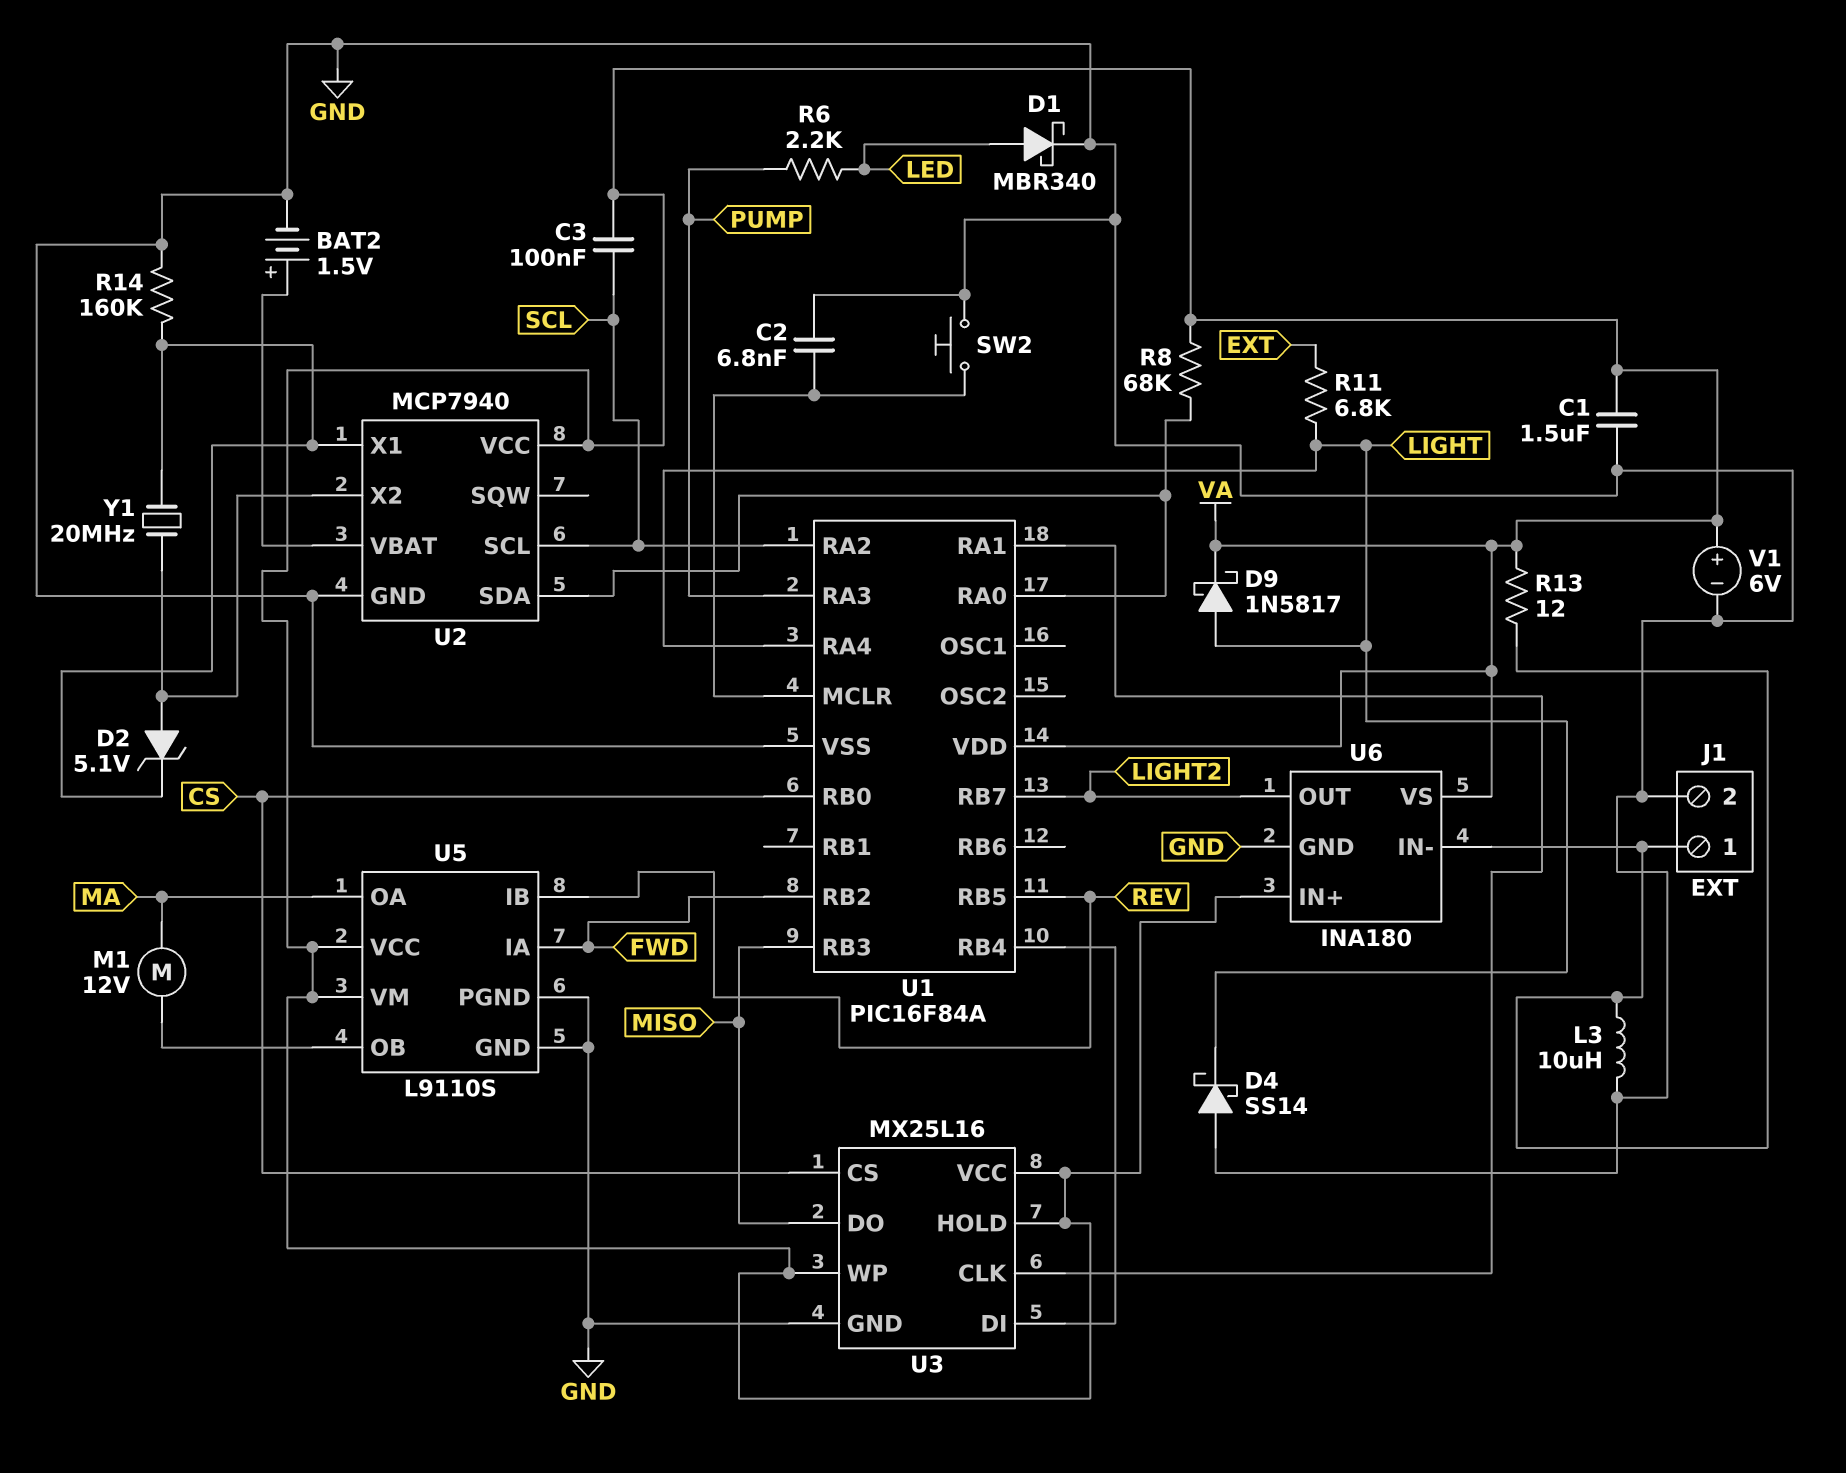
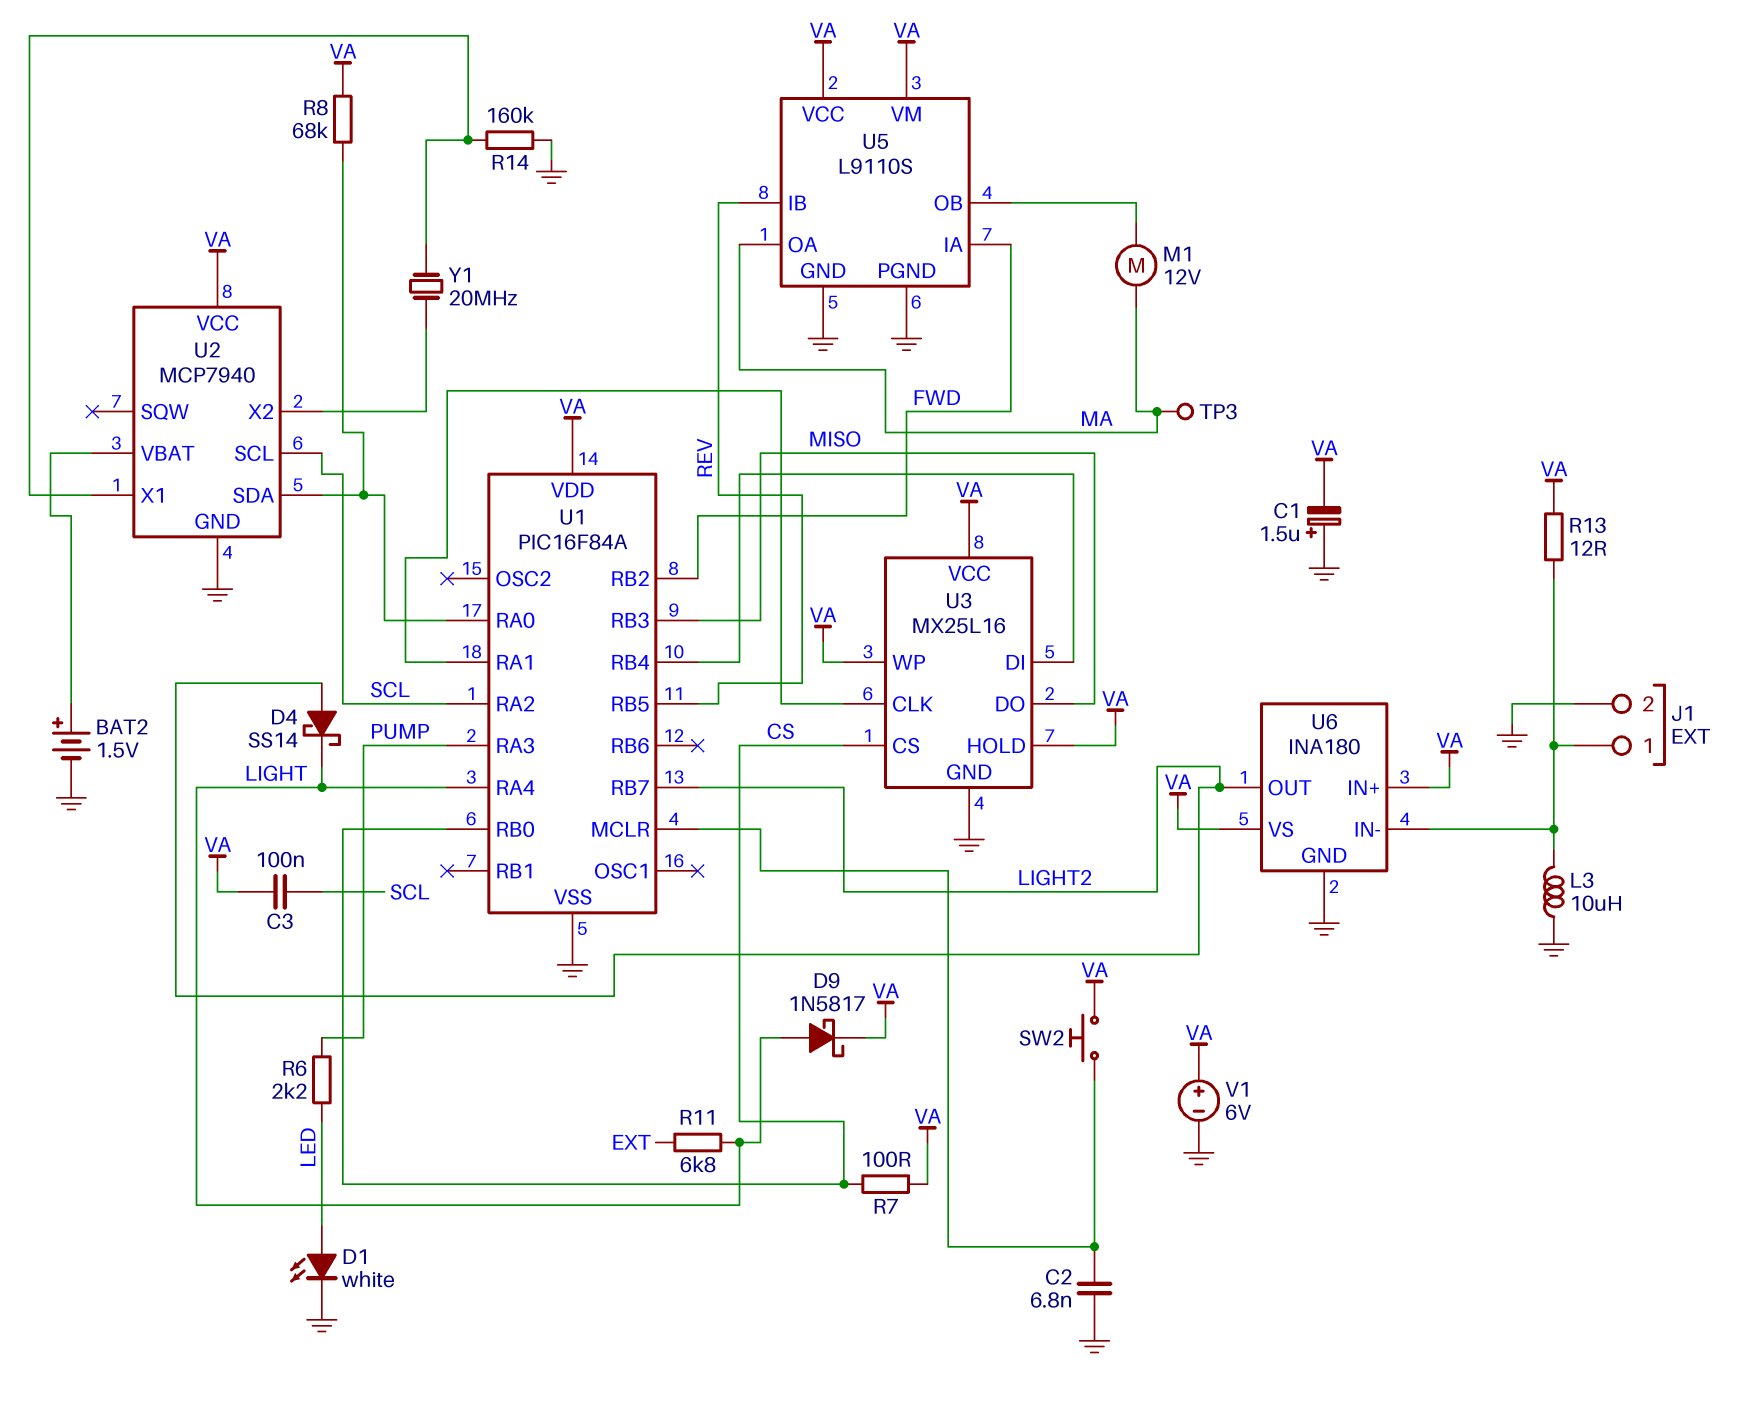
C1: 1.5uF (GND, VA) -> 1.5uF (plus GND, minus VA)
D1: schottky MBR340 (A LED, K GND) -> LED white (A LED, K GND)
D2: zener 5.1V (A U2/X2, K U2/X1) -> none
D4: schottky SS14 (A GND, K LIGHT) -> schottky SS14 (A LIGHT2, K LIGHT)
R7: none -> 100 (CS, VA)
SW2: button (GND, U1/MCLR) -> button (U1/MCLR, VA)
TP3: none -> test point (MA)

